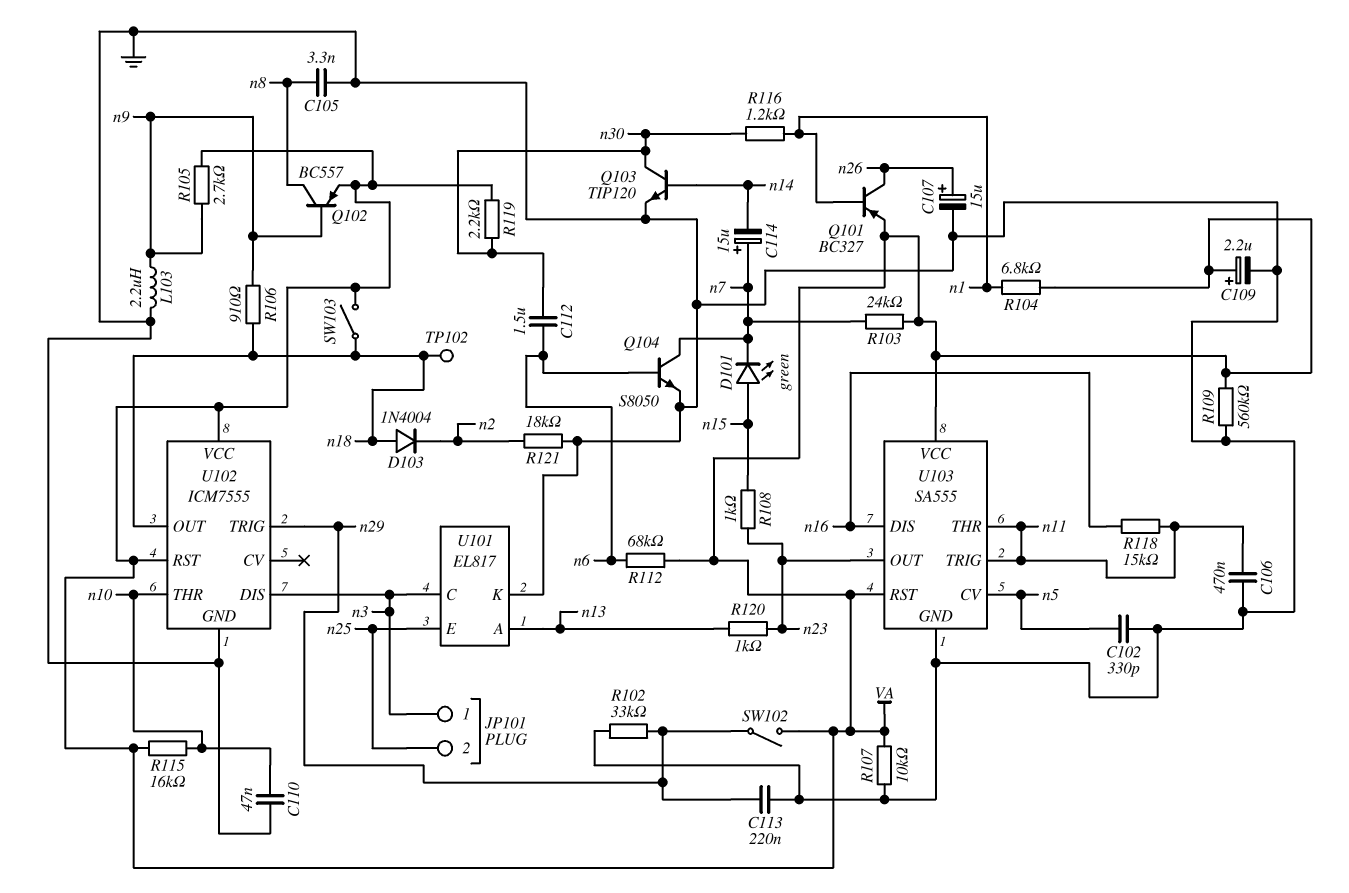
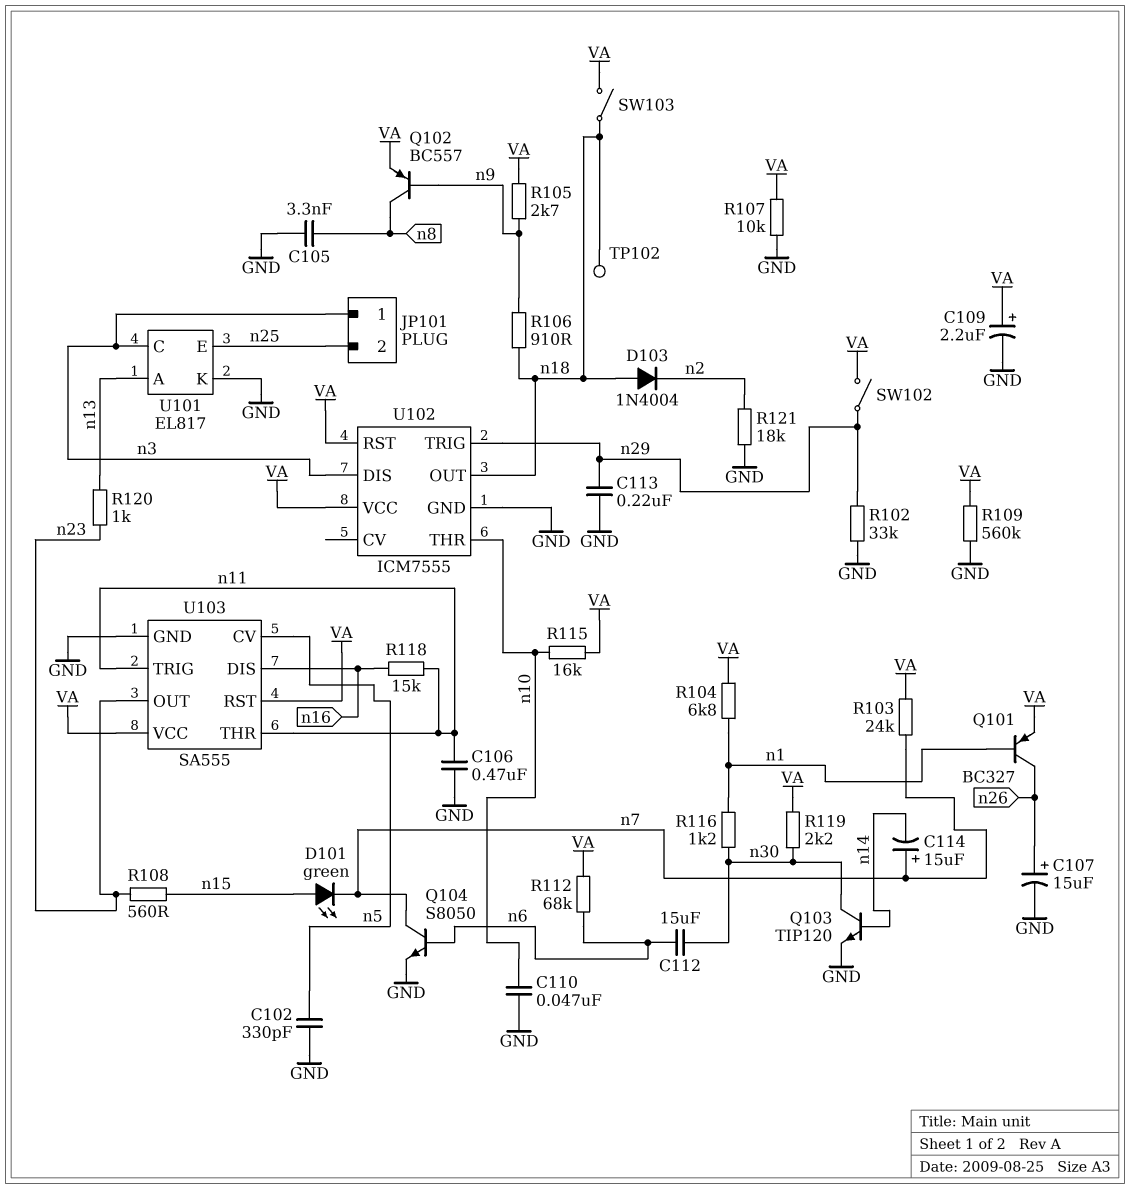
C112: 1.5uF (n6, n30) -> 15uF (n6, n30)
L103: 2.2uH (GND, n9) -> none
R108: 1k (n15, n23) -> 560 (n15, n23)

